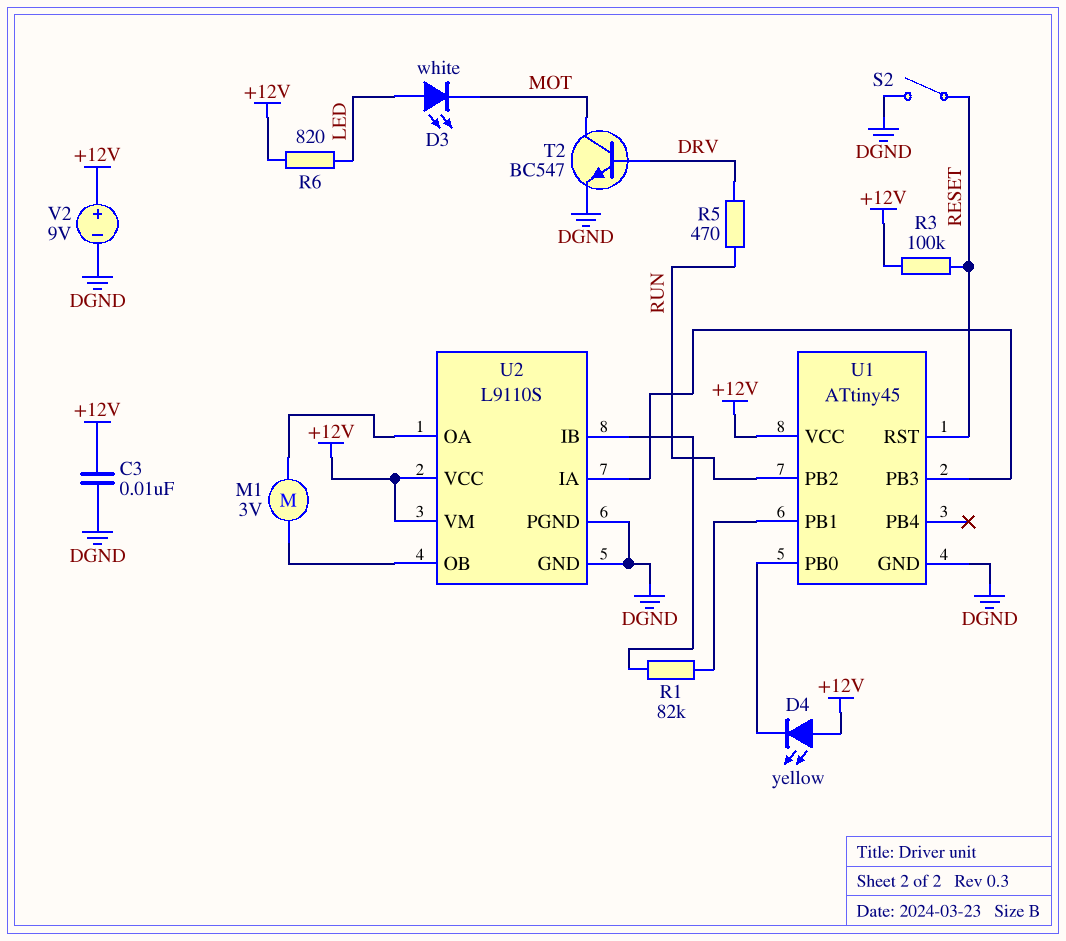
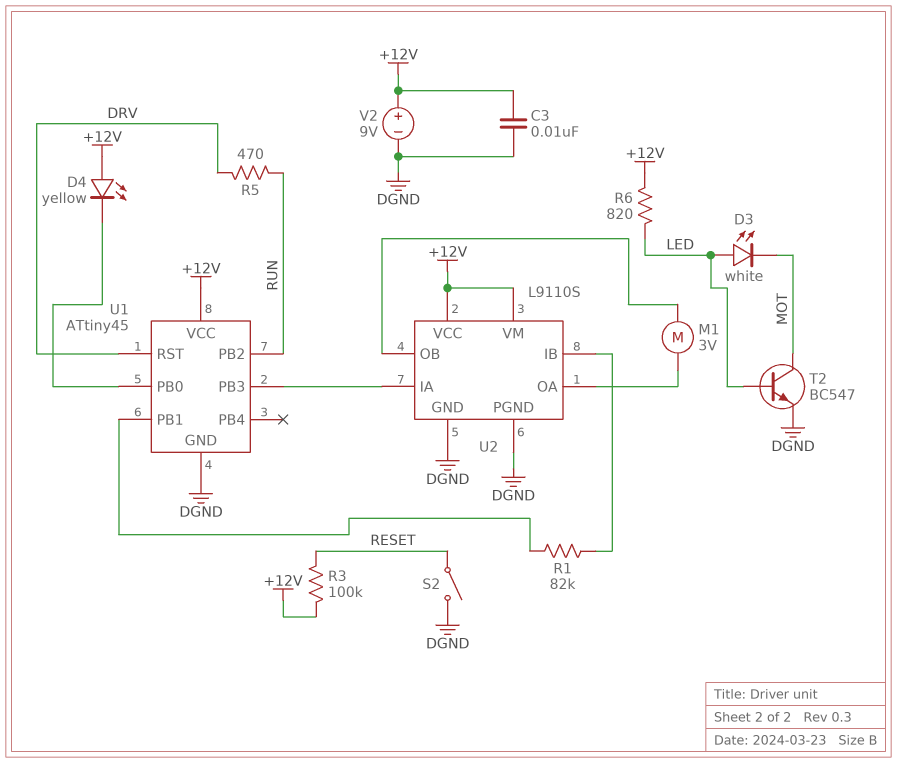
T2: NPN BC547 (B DRV, C MOT, E DGND) -> NPN BC547 (B LED, C MOT, E DGND)
U1 pin RST: RESET -> DRV

